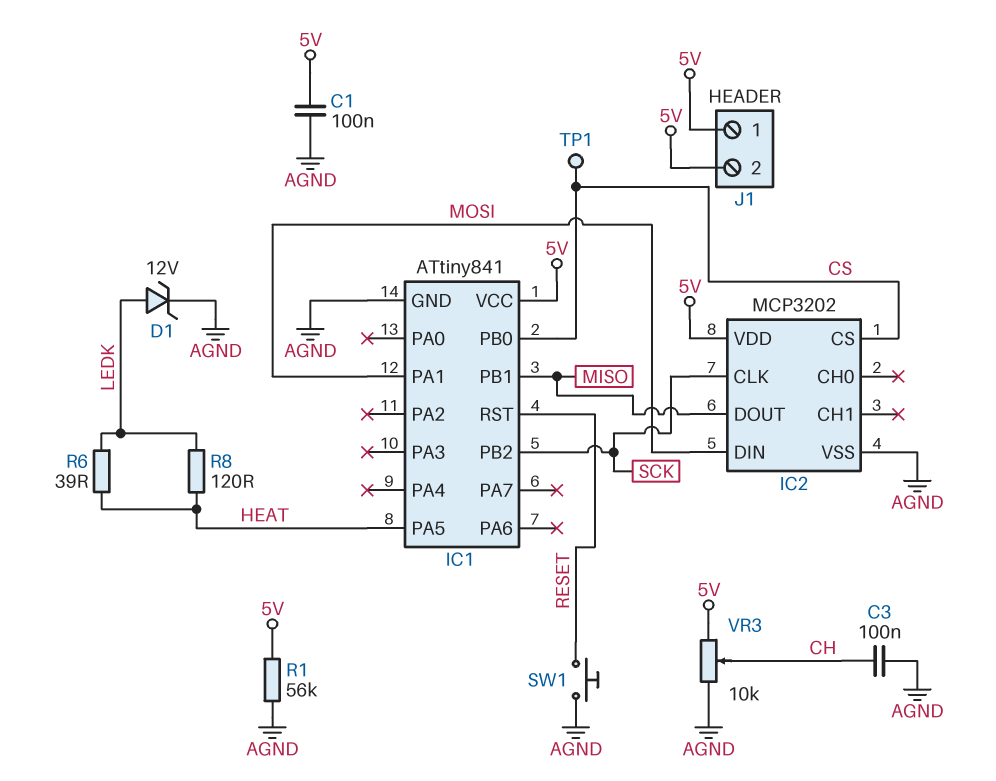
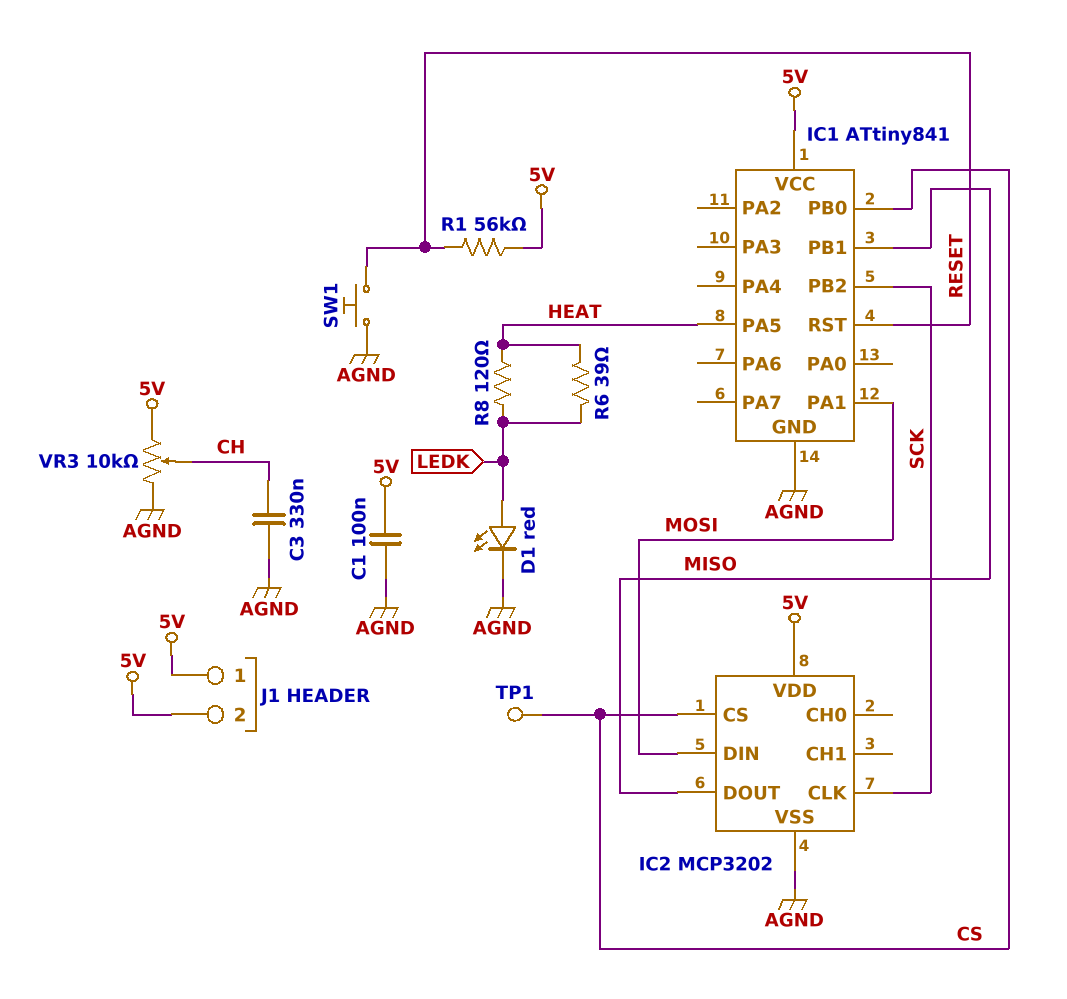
C3: 100nF (AGND, CH) -> 330nF (AGND, CH)
D1: zener 12V (A LEDK, K AGND) -> LED red (A LEDK, K AGND)
R1: 56k (5V, AGND) -> 56k (5V, RESET)

